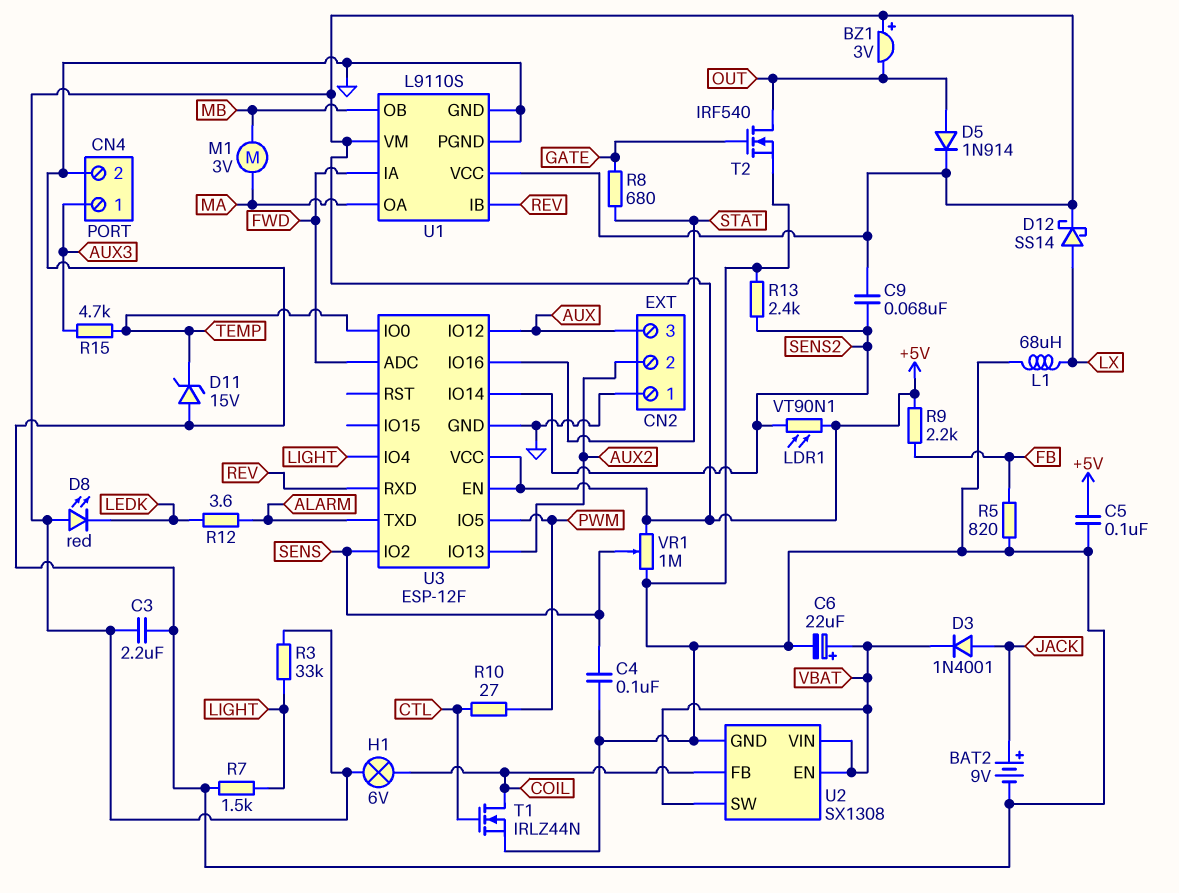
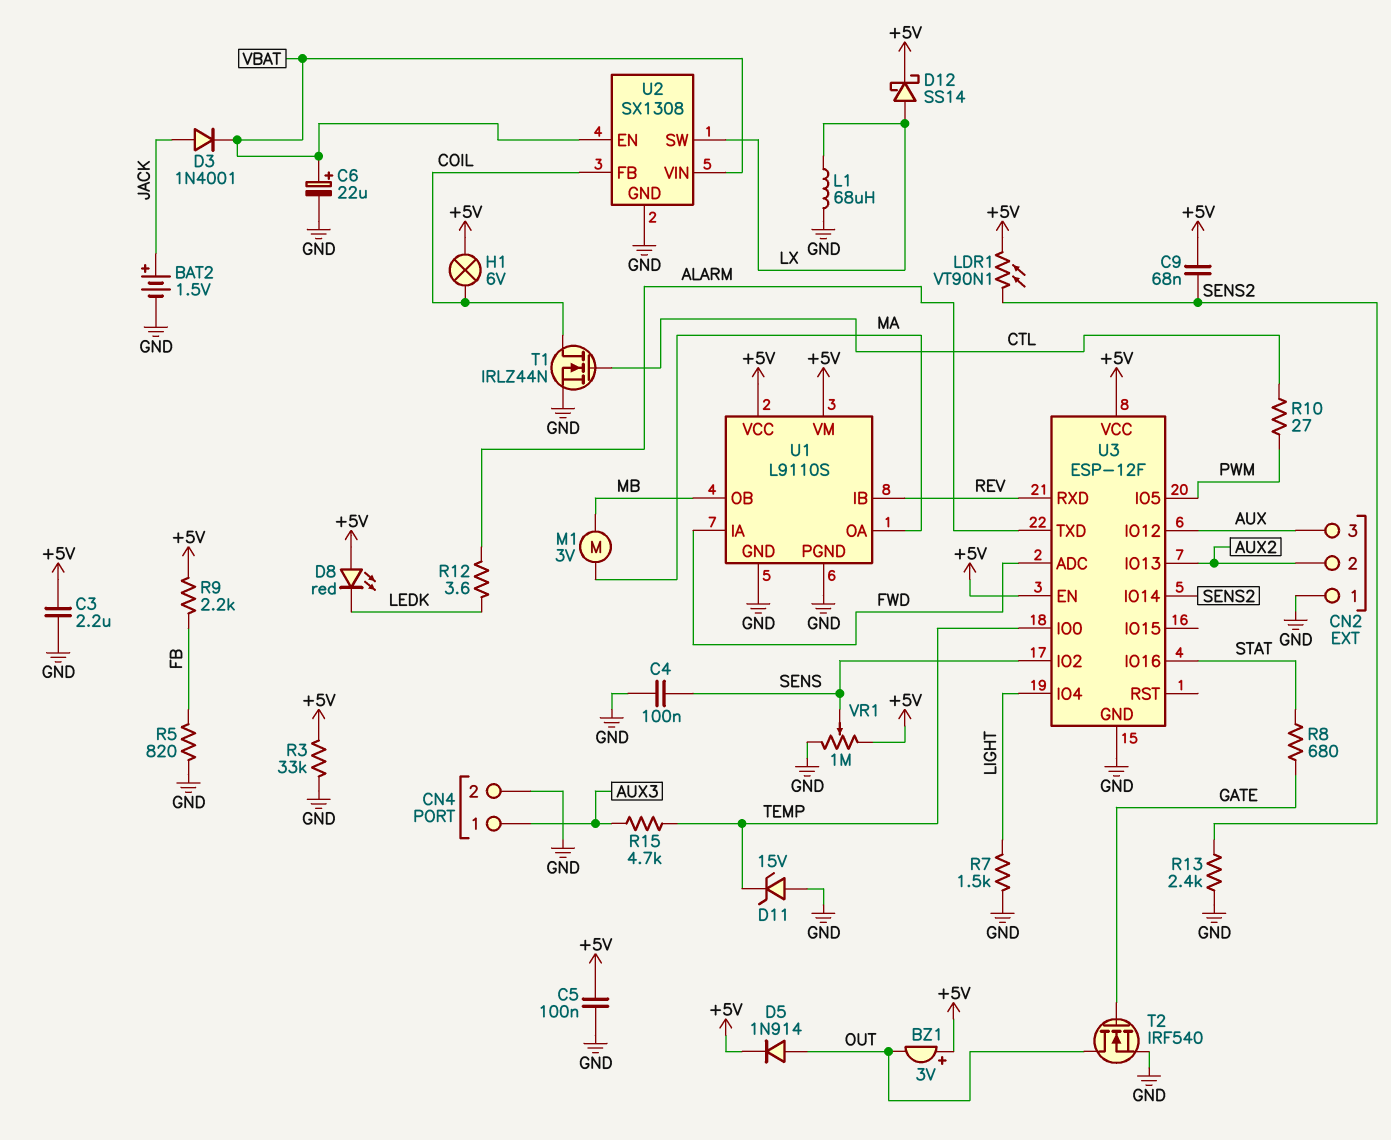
BAT2: 9V (plus JACK, minus GND) -> 1.5V (plus JACK, minus GND)
R3: 33k (+5V, LIGHT) -> 33k (+5V, GND)
U2 pin SW: VBAT -> LX

